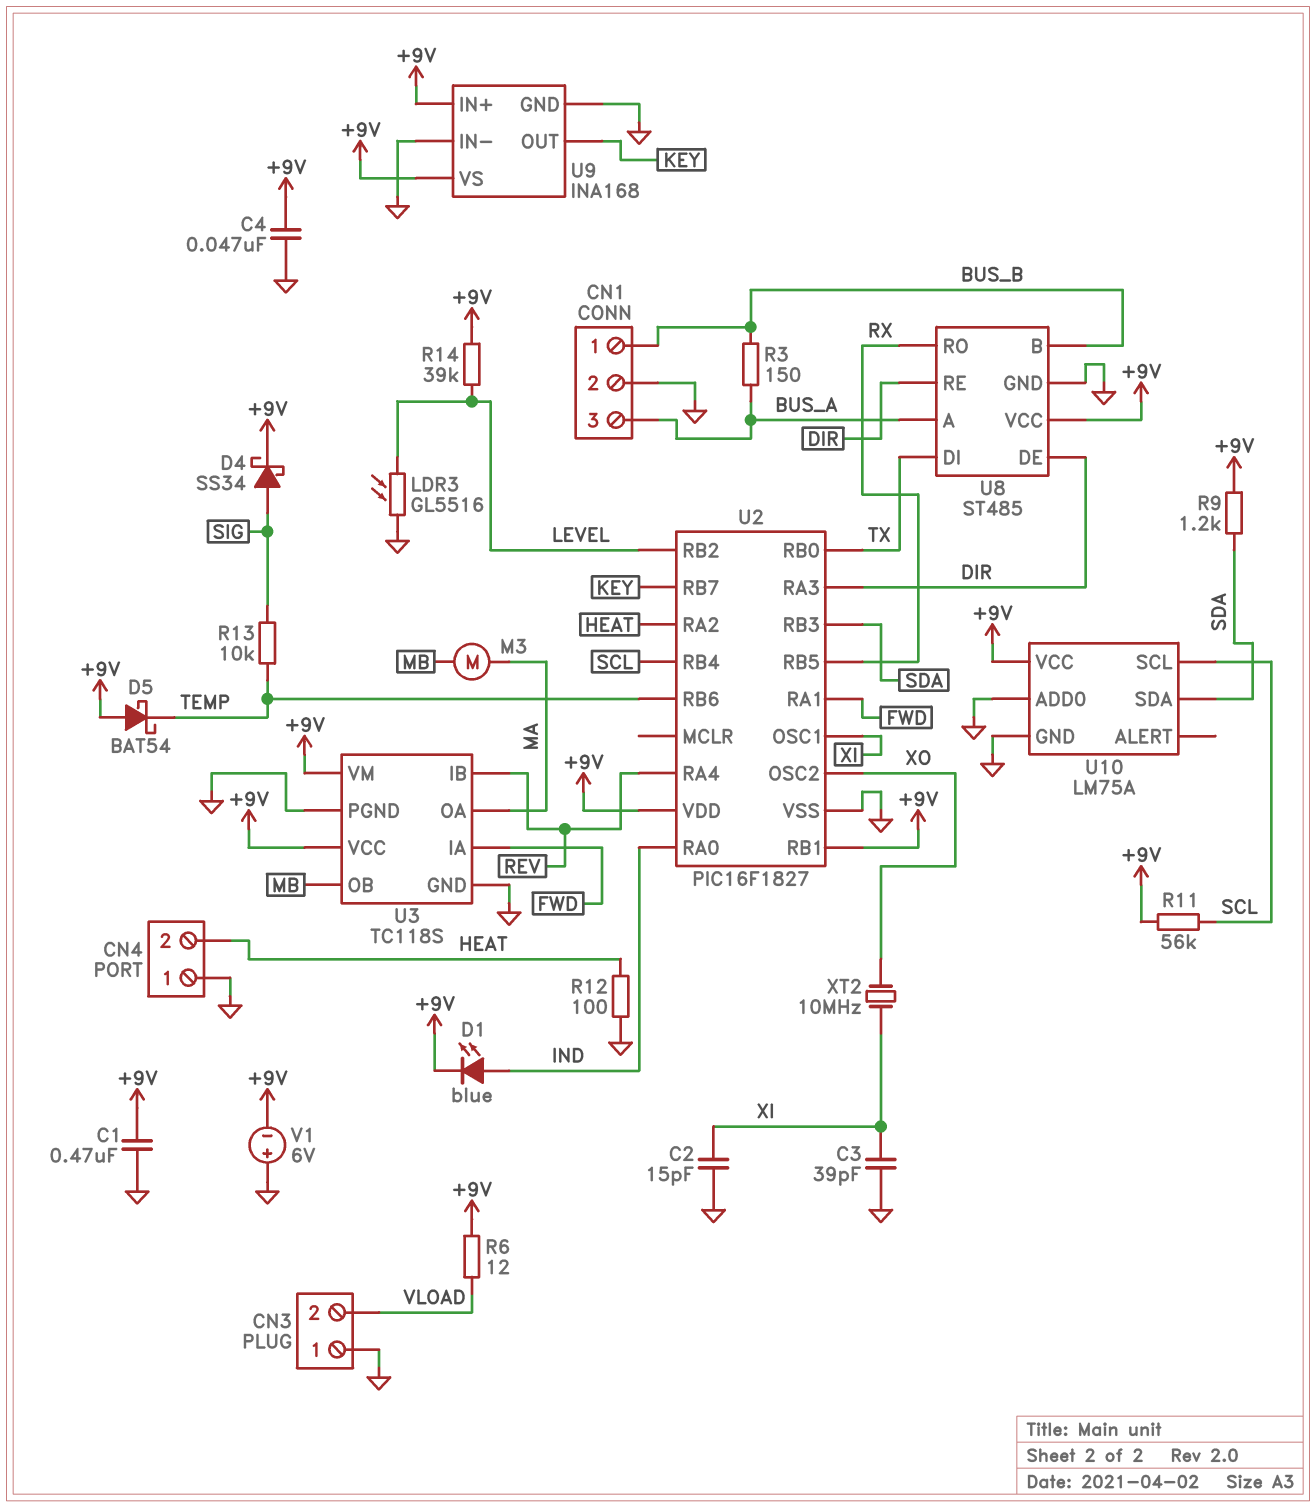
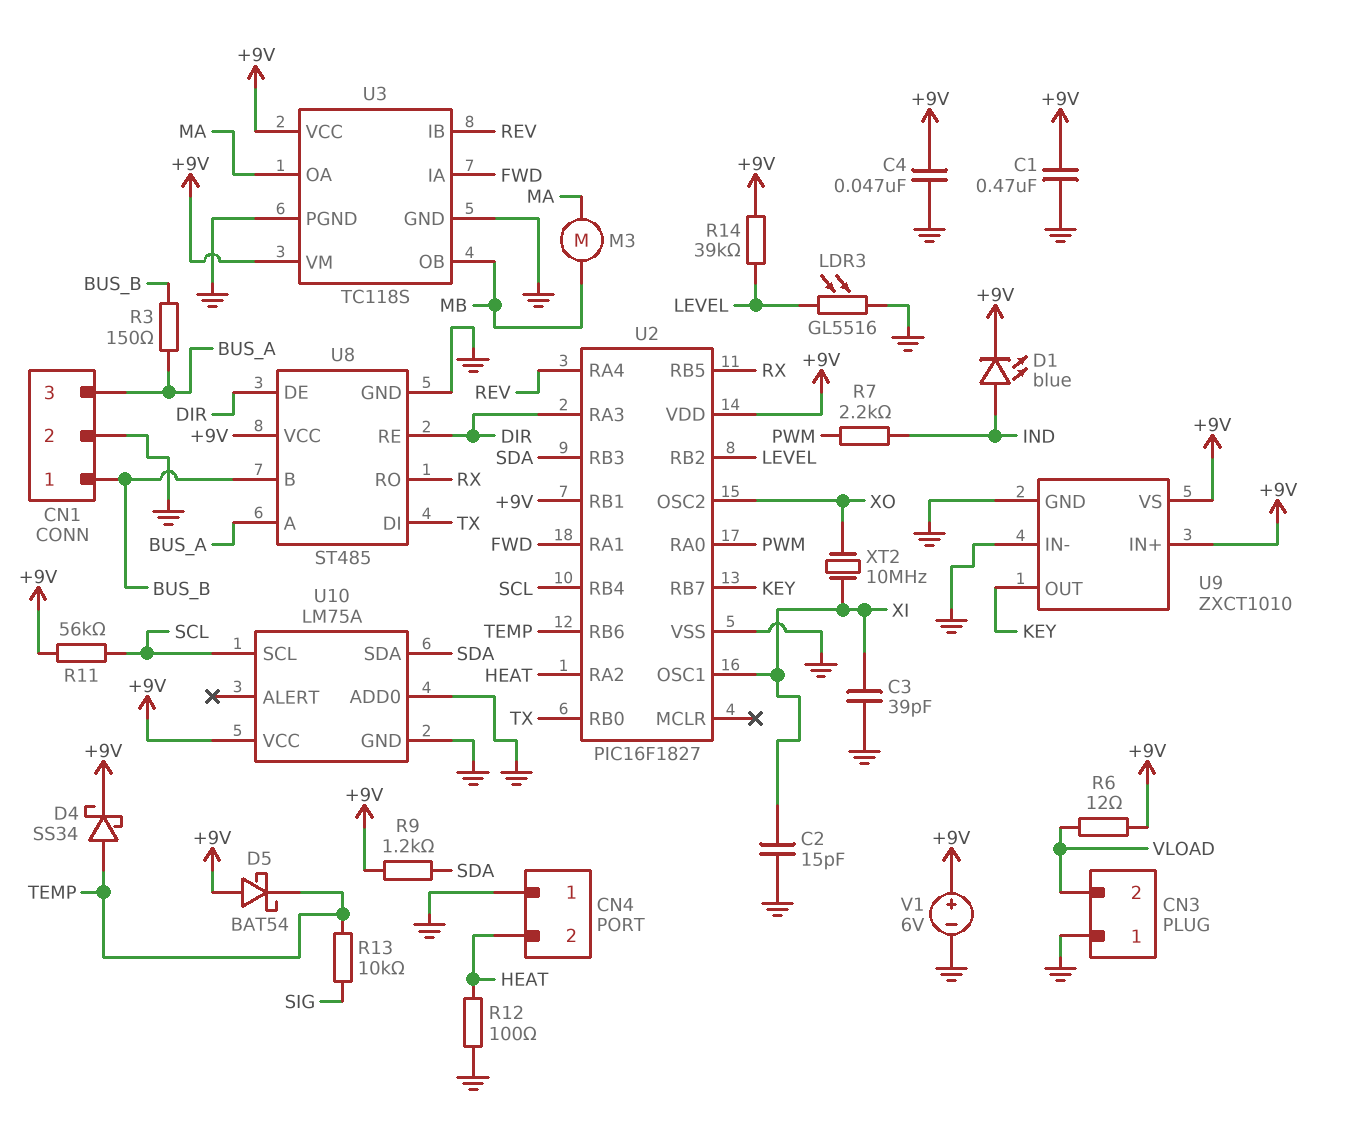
D4: schottky SS34 (A SIG, K +9V) -> schottky SS34 (A TEMP, K +9V)
R7: none -> 2.2k (IND, PWM)
U2 pin RA0: IND -> PWM
U9: INA168 -> ZXCT1010
V1: 6V (plus GND, minus +9V) -> 6V (plus +9V, minus GND)

